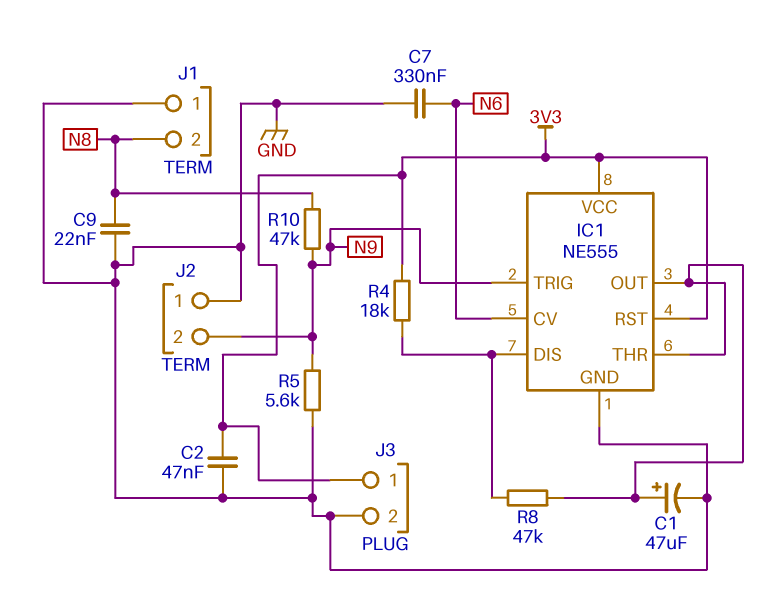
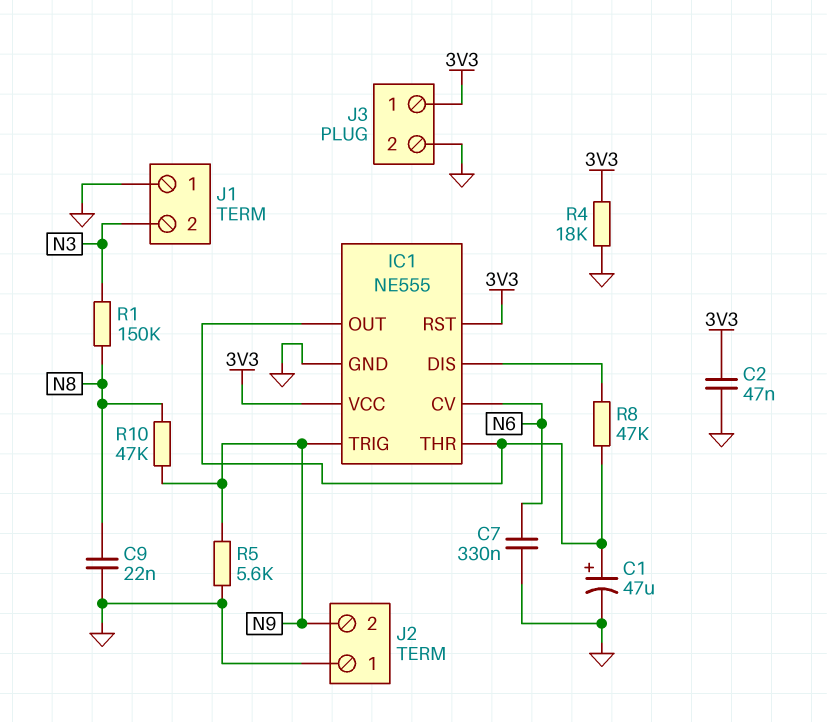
J1 pin 2: N8 -> N3
R1: none -> 150k (N3, N8)
R4: 18k (3V3, IC1/DIS) -> 18k (3V3, GND)

